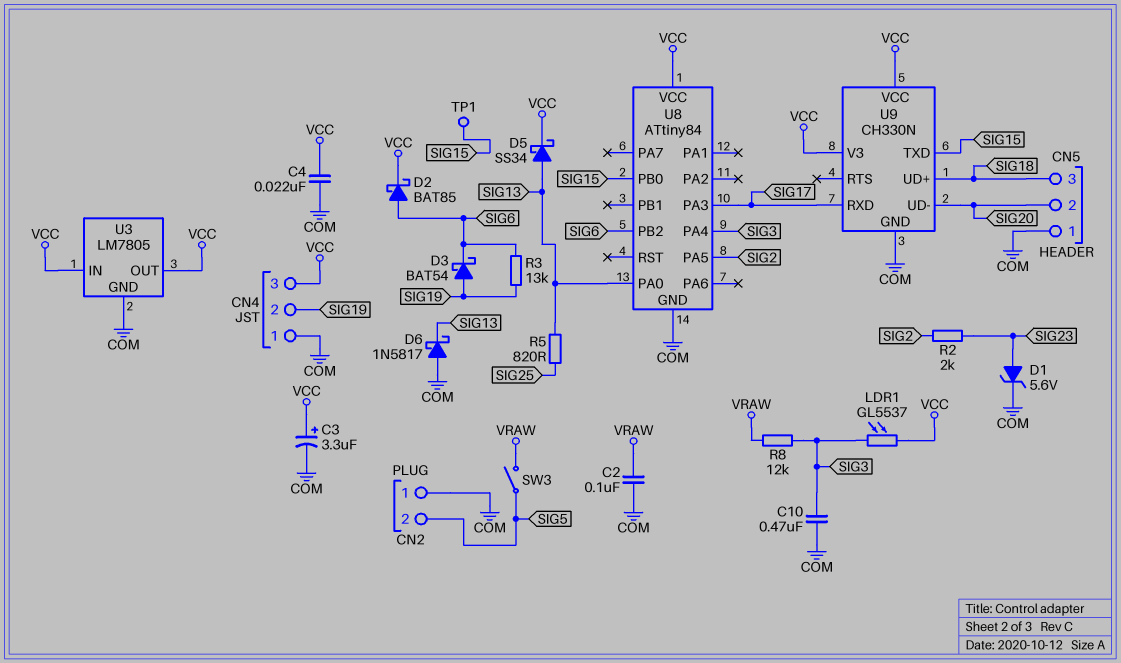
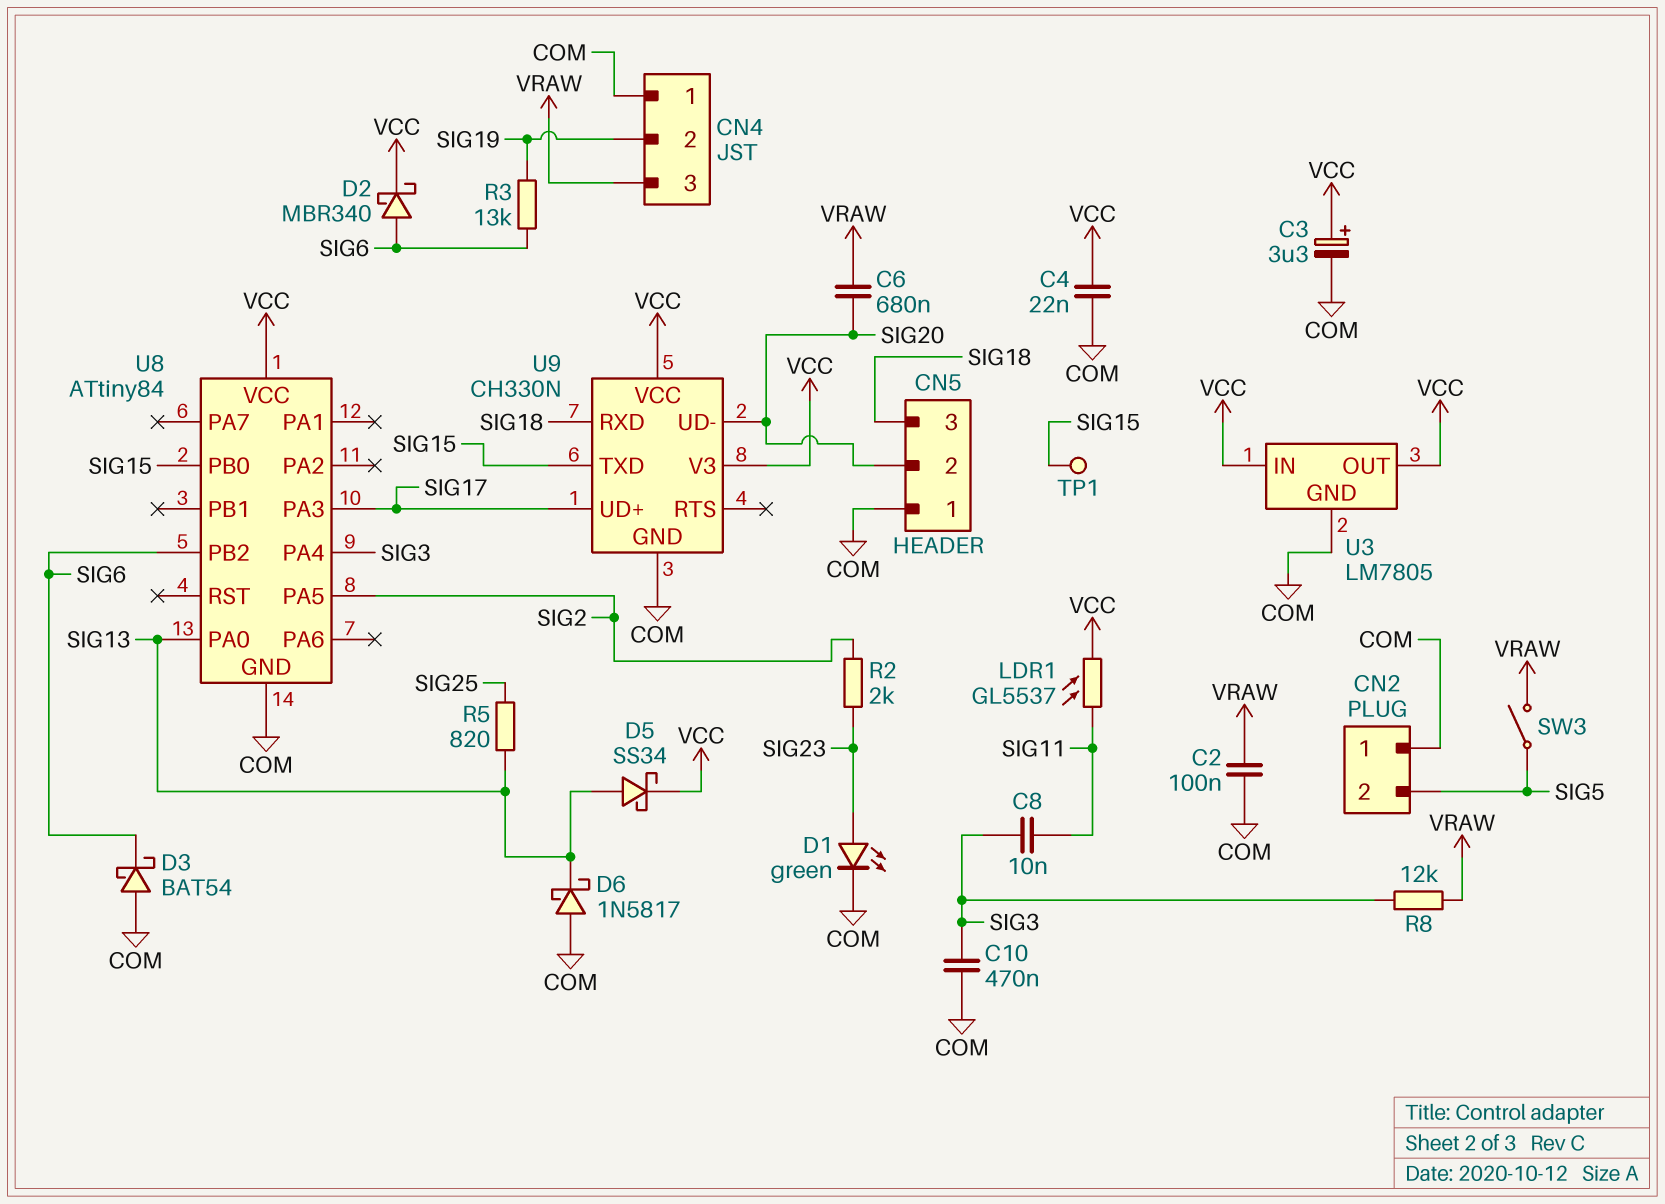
C6: none -> 680nF (SIG20, VRAW)
C8: none -> 10nF (SIG3, SIG11)
CN4 pin 3: VCC -> VRAW
D1: zener 5.6V (A SIG23, K COM) -> LED green (A SIG23, K COM)
D2: schottky BAT85 (A SIG6, K VCC) -> schottky MBR340 (A SIG6, K VCC)
D3: schottky BAT54 (A SIG19, K SIG6) -> schottky BAT54 (A COM, K SIG6)
LDR1: GL5537 (SIG3, VCC) -> GL5537 (SIG11, VCC)
U9 pin RXD: SIG17 -> SIG18
U9 pin UD+: SIG18 -> SIG17

